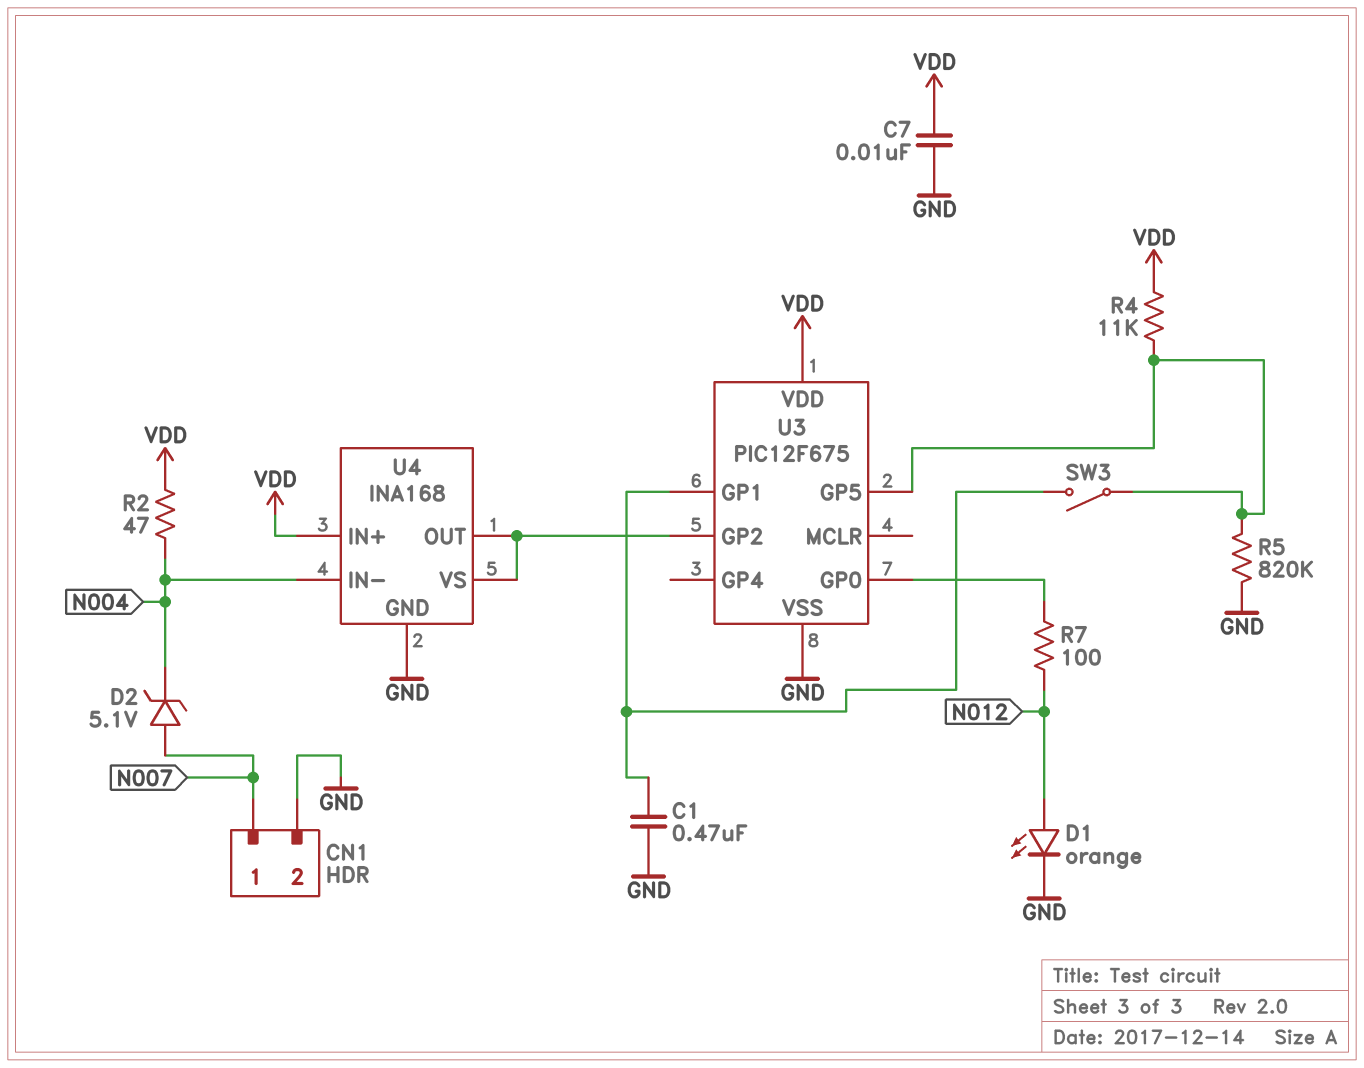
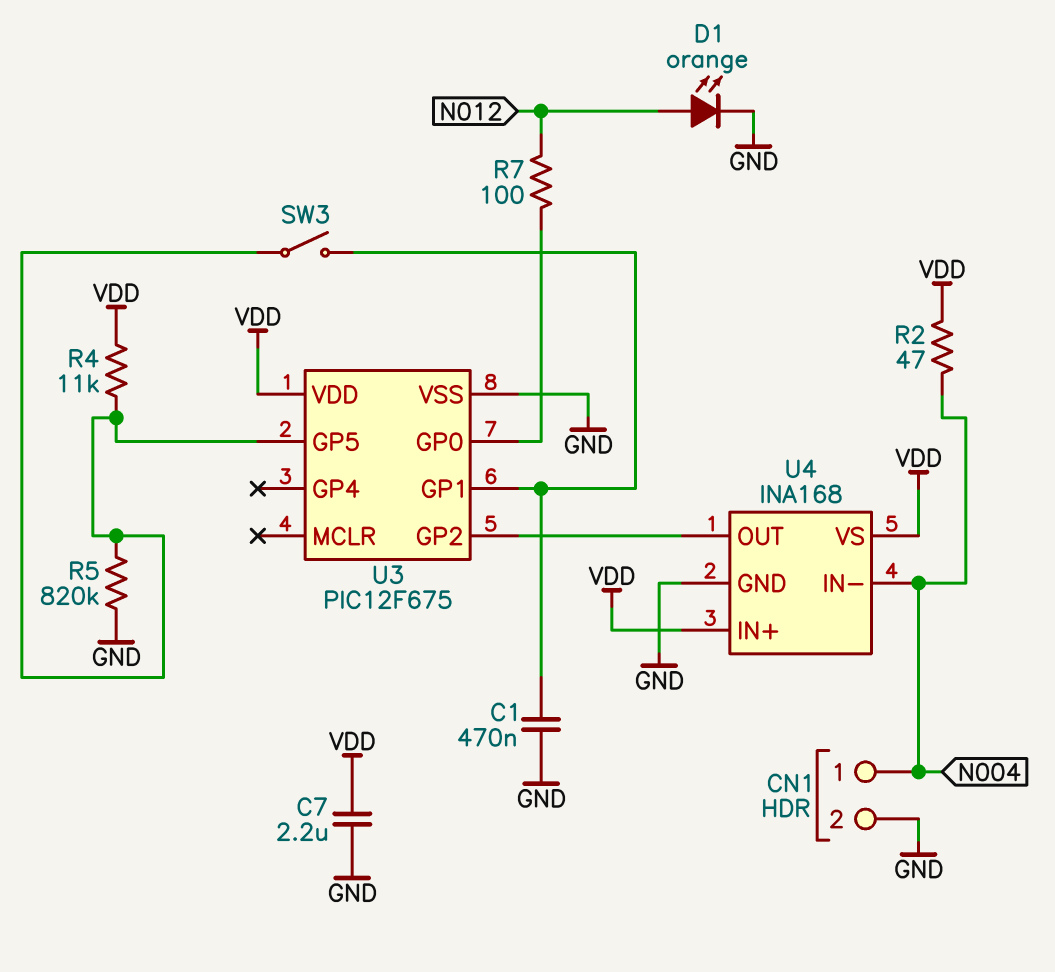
C7: 10nF (GND, VDD) -> 2.2uF (GND, VDD)
CN1 pin 1: N007 -> N004
D2: zener 5.1V (A N007, K N004) -> none
U4 pin VS: U3/GP2 -> VDD

